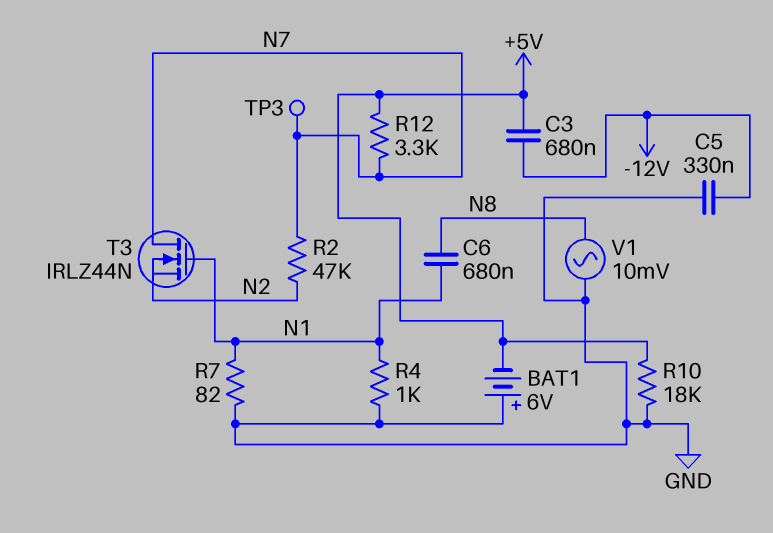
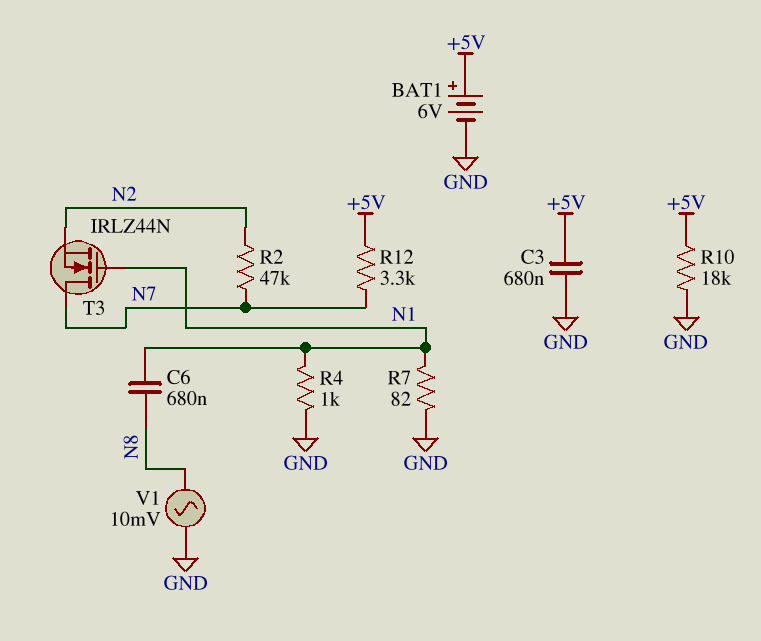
BAT1: 6V (plus GND, minus +5V) -> 6V (plus +5V, minus GND)
C3: 680nF (+5V, -12V) -> 680nF (+5V, GND)
C5: 330nF (-12V, GND) -> none
TP3: test point (N7) -> none

